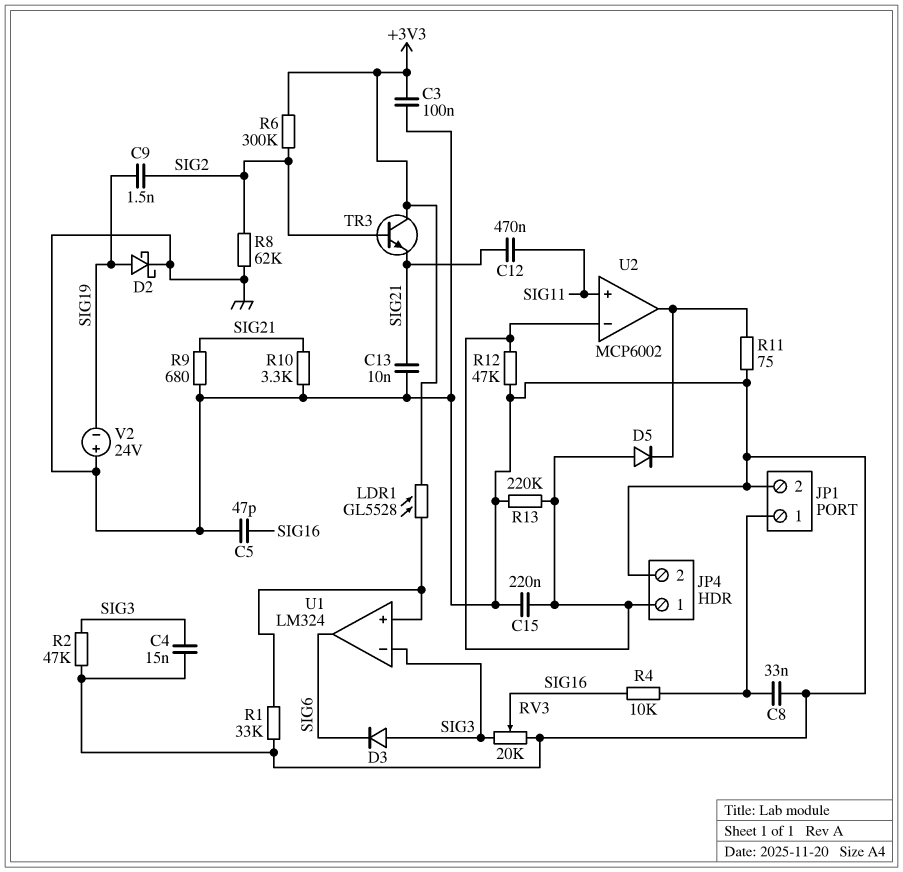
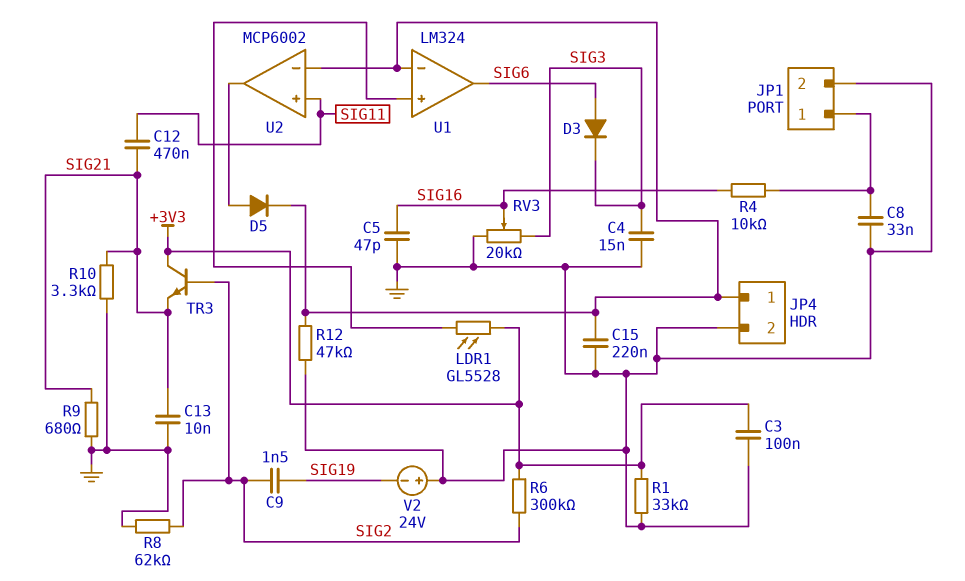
D2: schottky (A SIG19, K GND) -> none
D3: diode (A SIG3, K SIG6) -> diode (A SIG6, K SIG3)
D5: diode (A JP4/1, K U2/out) -> diode (A U2/out, K JP4/1)
R1: 33k (GND, U1/in+) -> 33k (+3V3, GND)
R2: 47k (GND, SIG3) -> none
R11: 75 (GND, U2/out) -> none
R13: 220k (GND, JP4/1) -> none
U1 pin in-: SIG3 -> JP4/1

